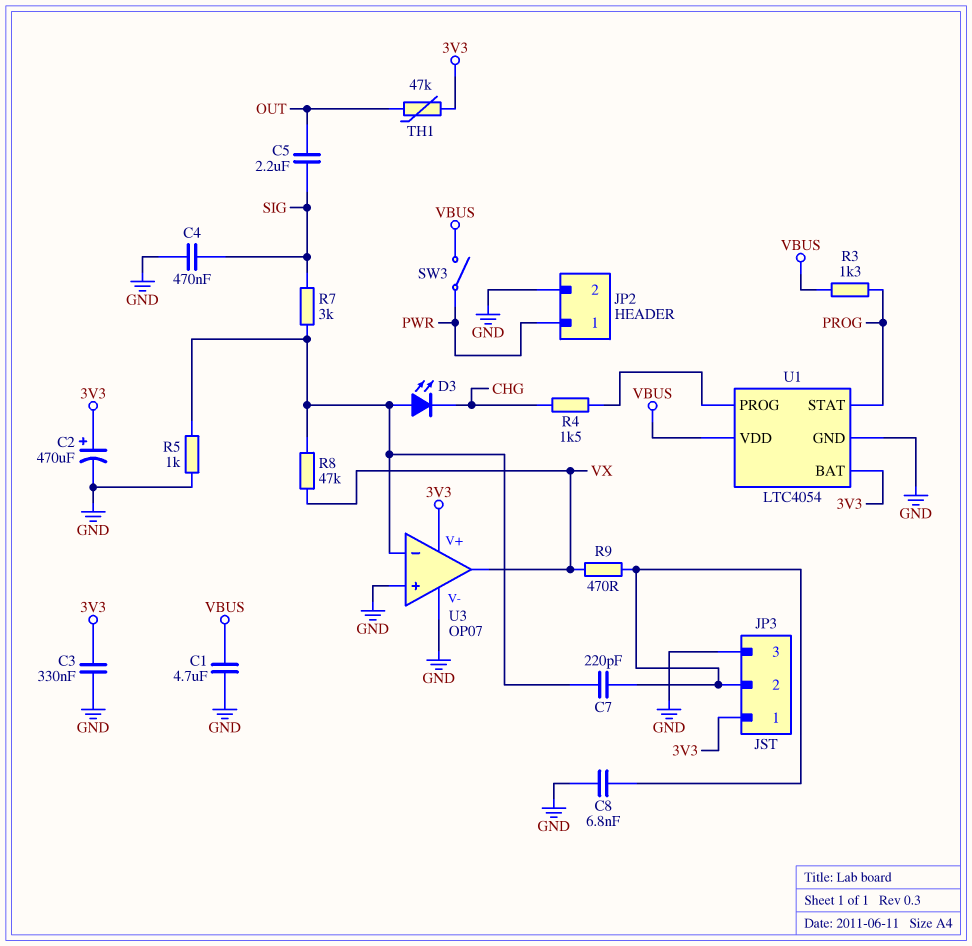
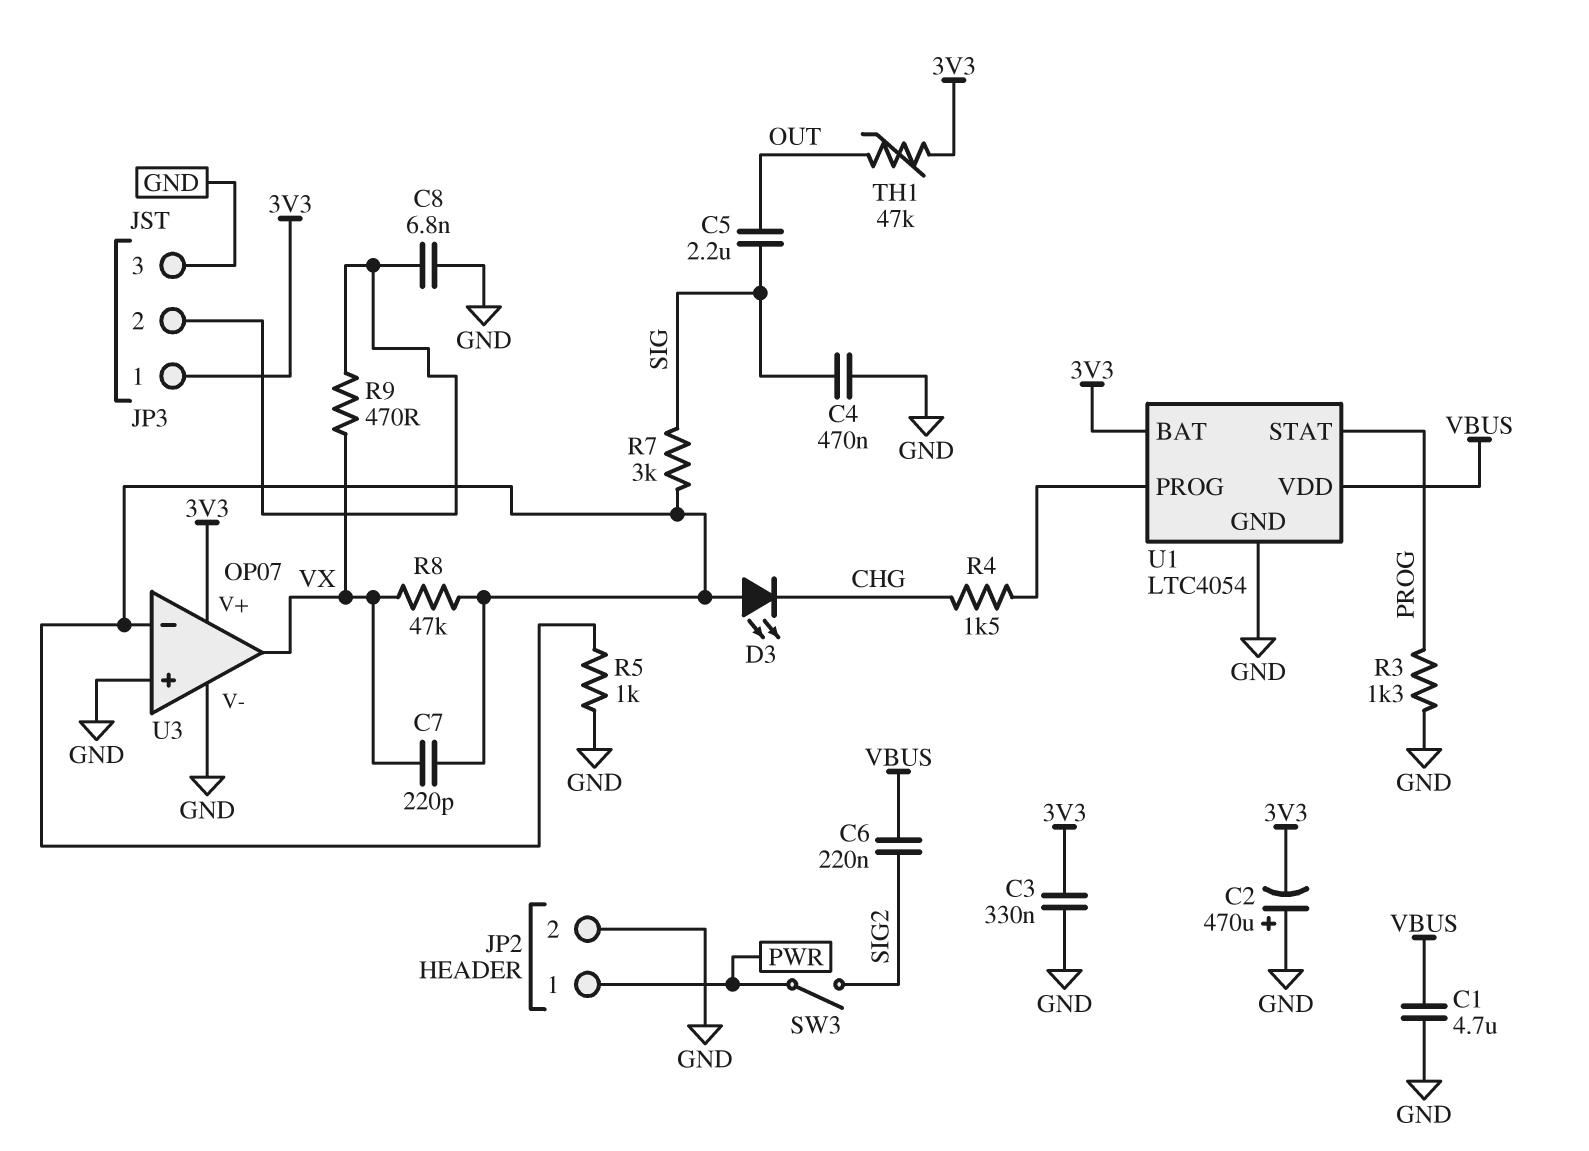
C2: 470uF (plus 3V3, minus GND) -> 470uF (plus GND, minus 3V3)
C6: none -> 220nF (SIG2, VBUS)
C7: 220pF (JP3/2, U3/in-) -> 220pF (U3/in-, VX)
R3: 1.3k (PROG, VBUS) -> 1.3k (GND, PROG)
SW3: switch (PWR, VBUS) -> switch (PWR, SIG2)

